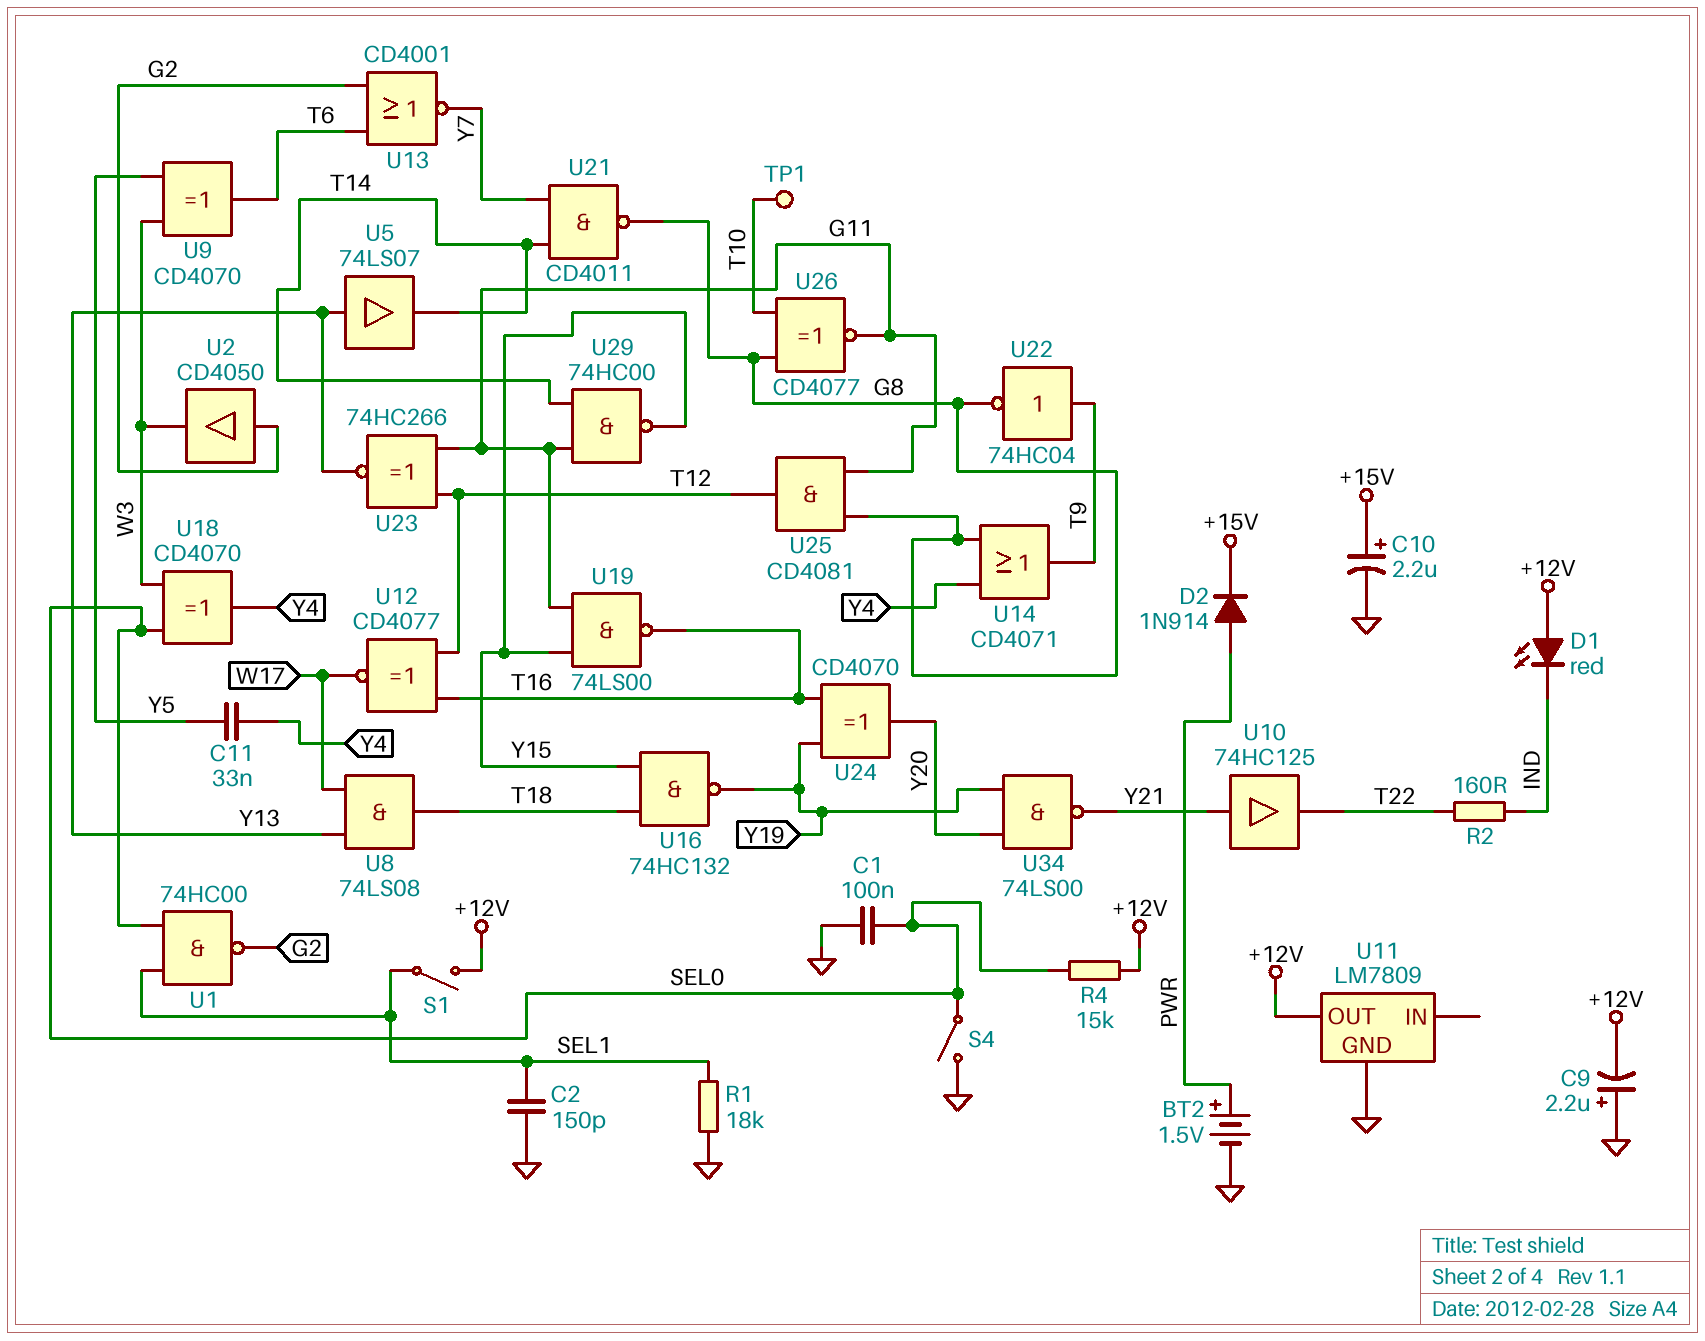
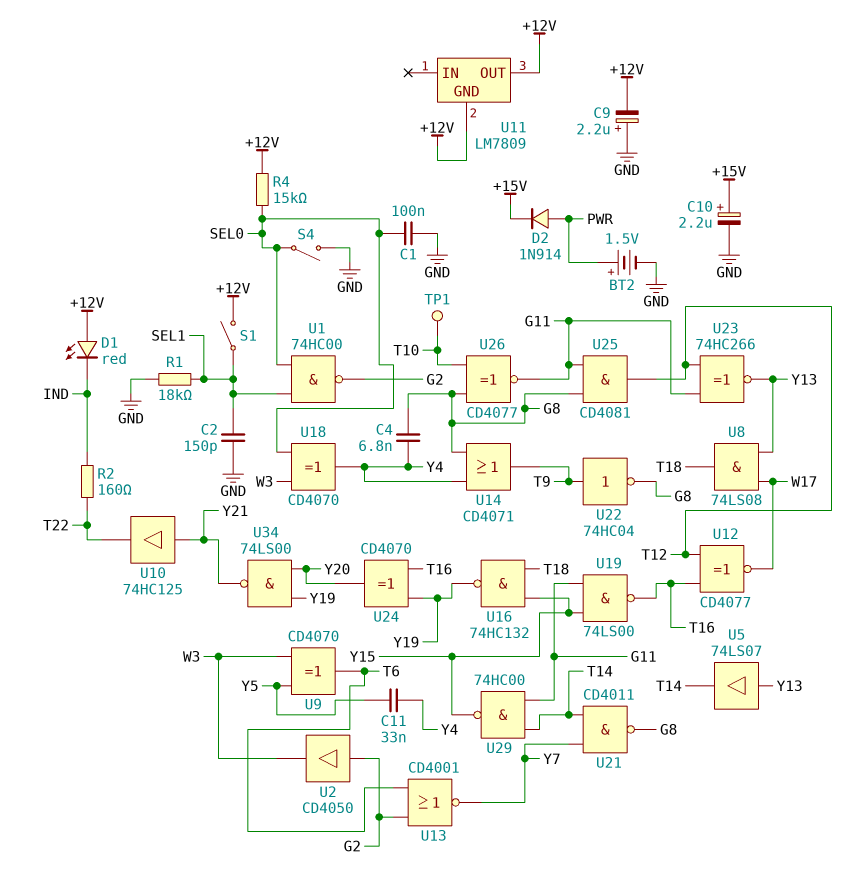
C4: none -> 6.8nF (G8, Y4)
U11 pin GND: GND -> +12V

